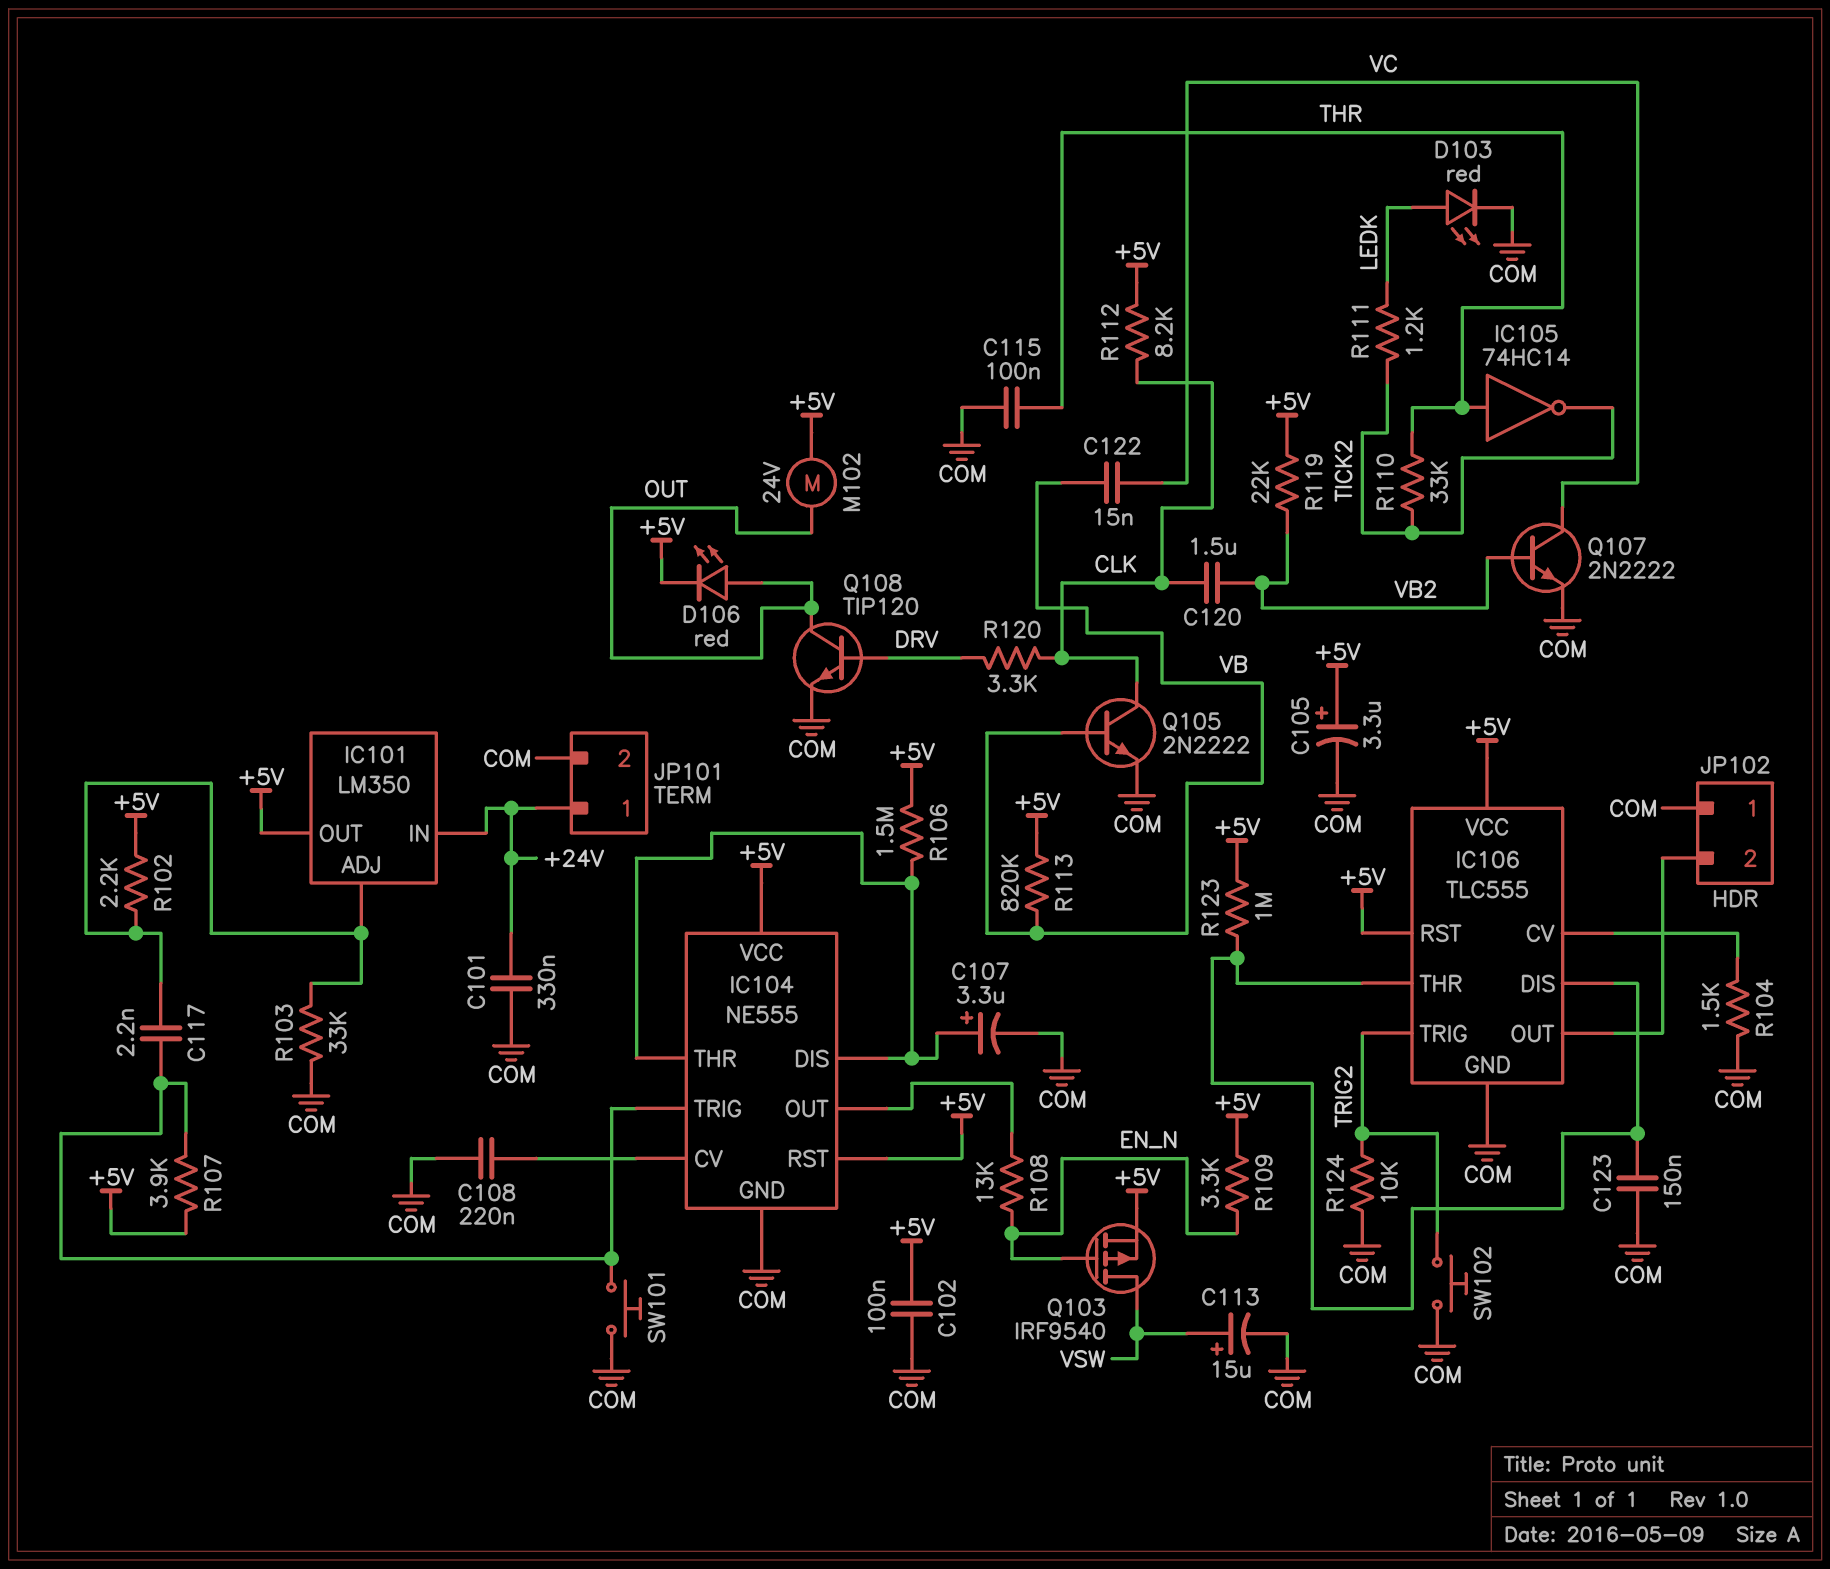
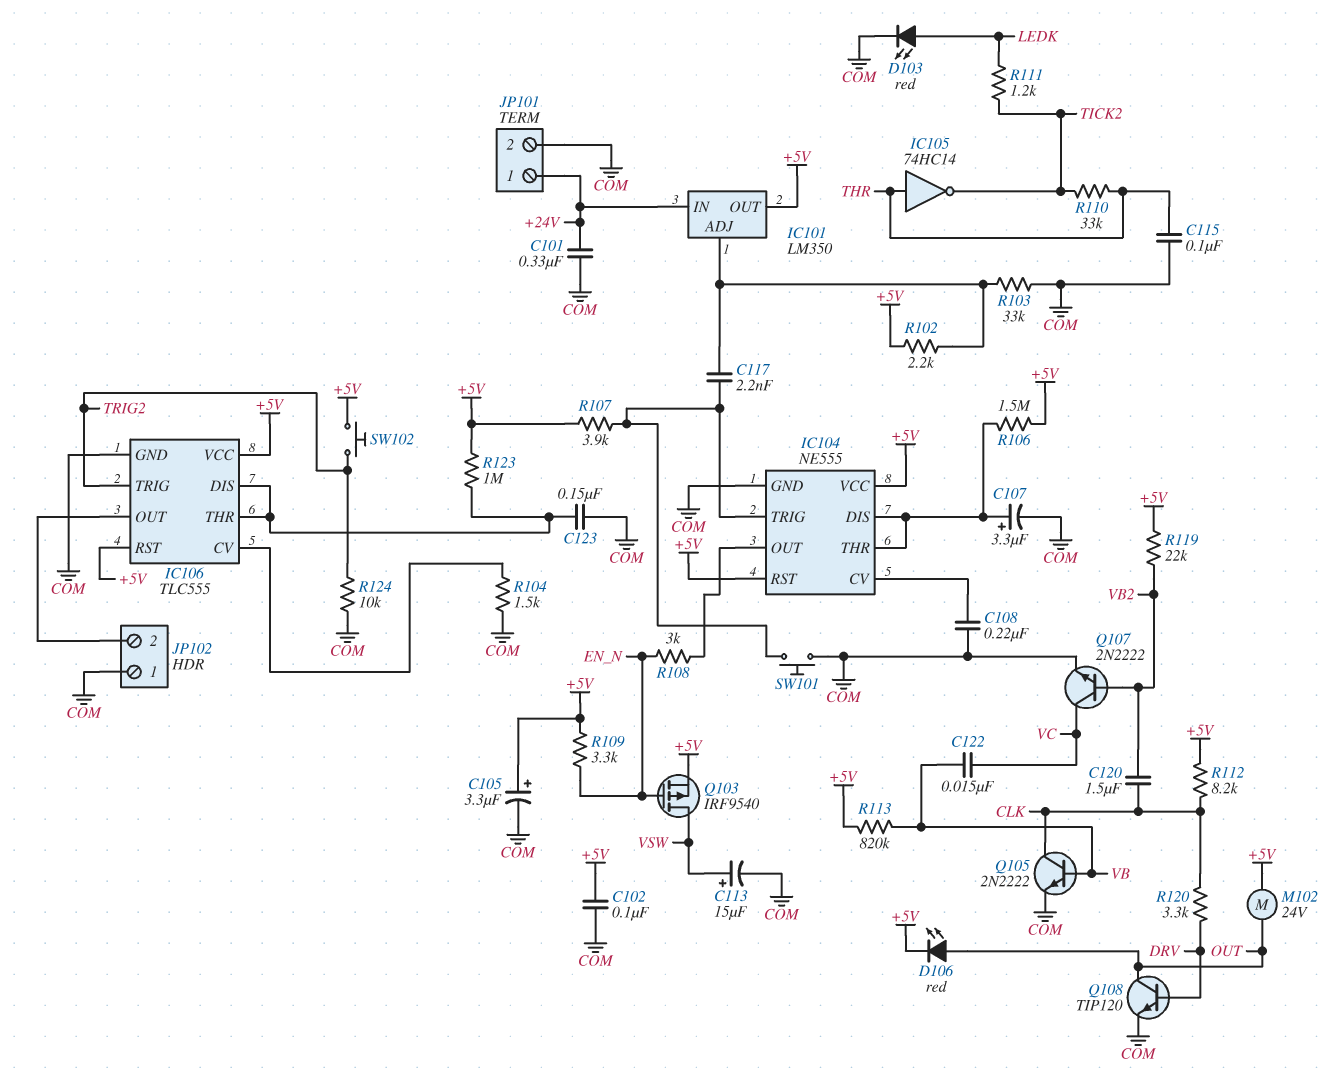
R108: 13k (EN_N, IC104/OUT) -> 3k (EN_N, IC104/OUT)
SW102: button (COM, TRIG2) -> button (+5V, TRIG2)

